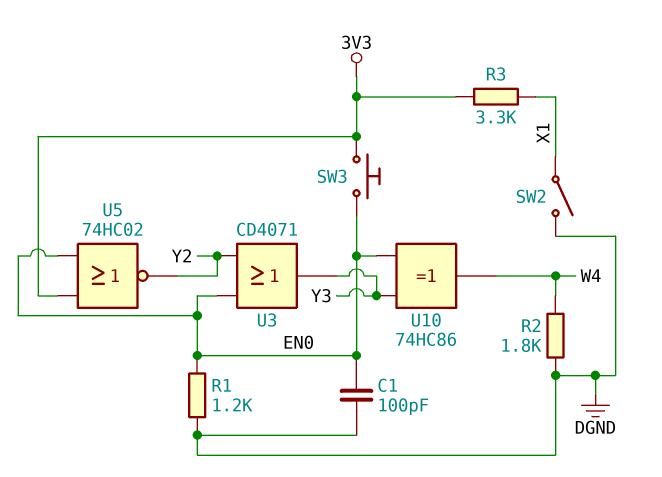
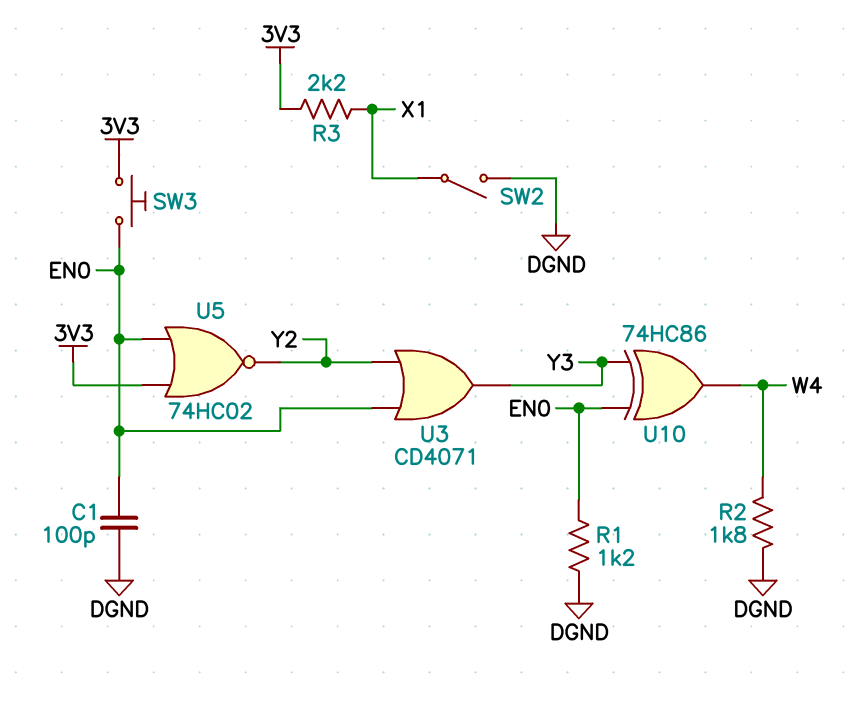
R3: 3.3k (3V3, X1) -> 2.2k (3V3, X1)

